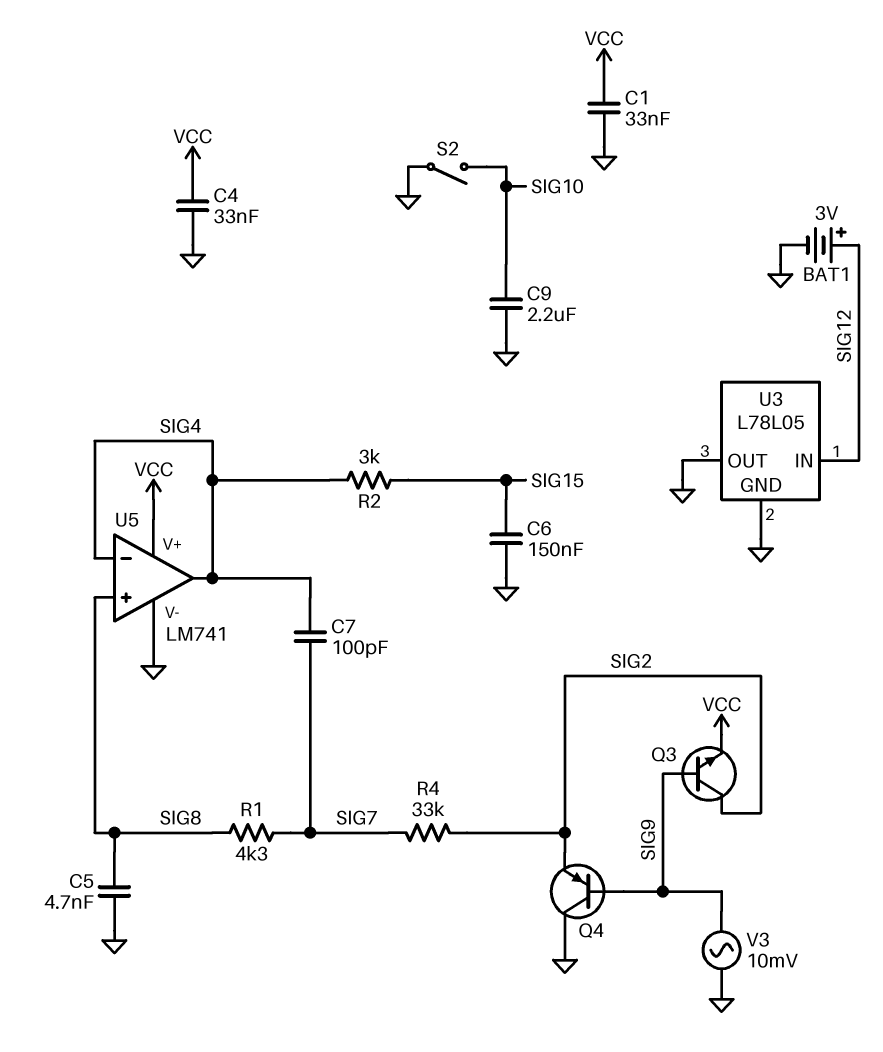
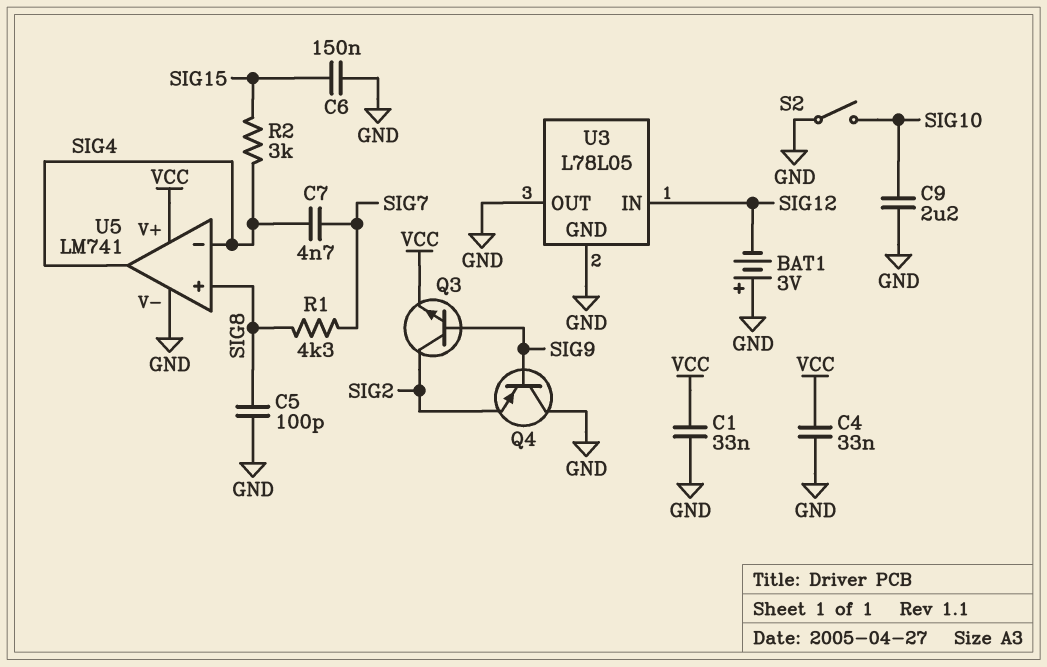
BAT1: 3V (plus SIG12, minus GND) -> 3V (plus GND, minus SIG12)
C5: 4.7nF (GND, SIG8) -> 100pF (GND, SIG8)
C7: 100pF (SIG4, SIG7) -> 4.7nF (SIG4, SIG7)
R4: 33k (SIG2, SIG7) -> none
V3: AC 10mV (GND, SIG9) -> none

